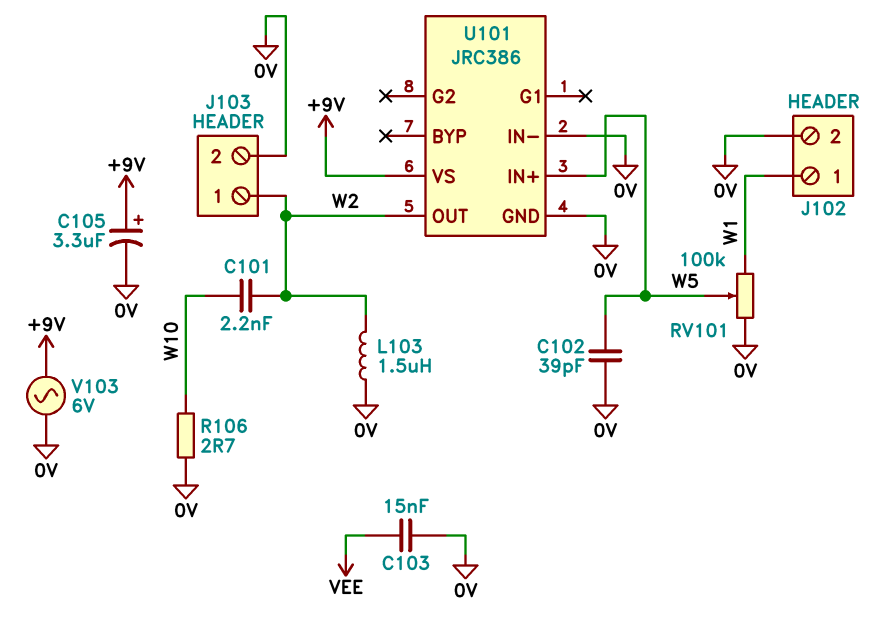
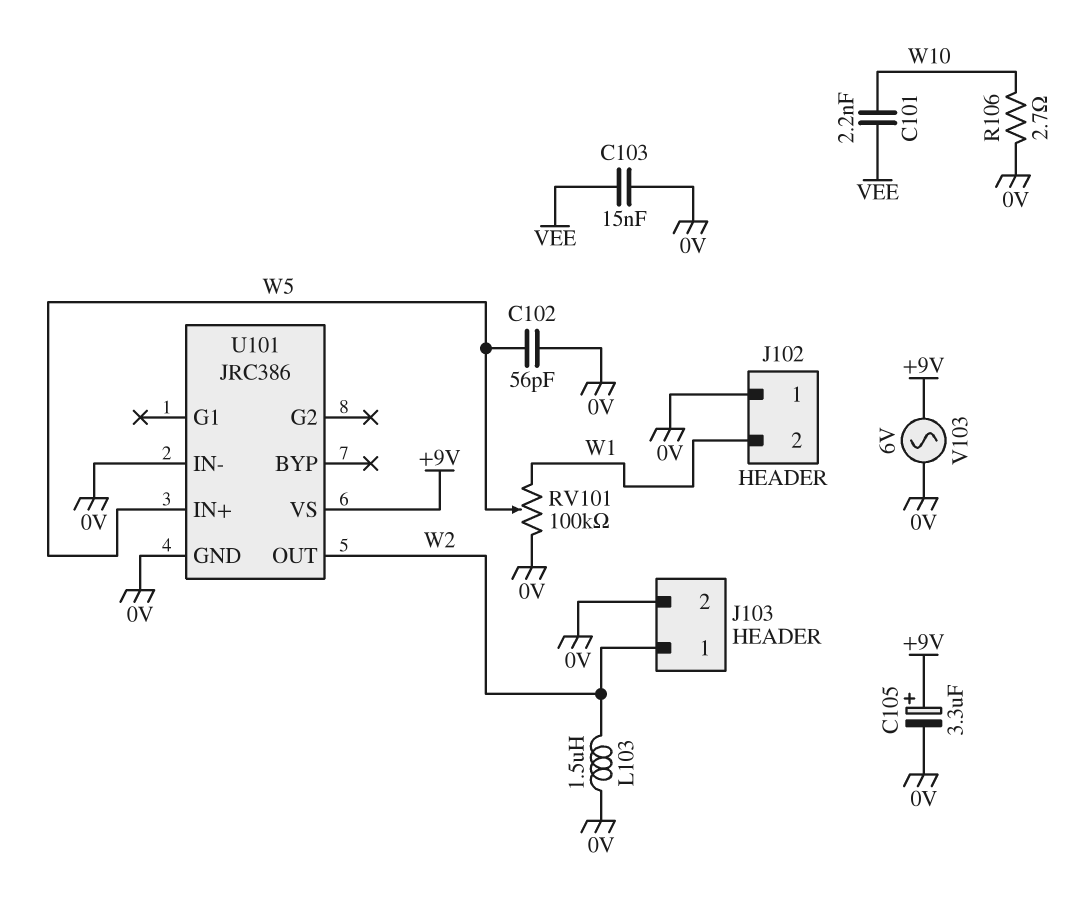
C101: 2.2nF (W2, W10) -> 2.2nF (VEE, W10)
C102: 39pF (0V, W5) -> 56pF (0V, W5)
J102 pin 1: W1 -> 0V
J102 pin 2: 0V -> W1

